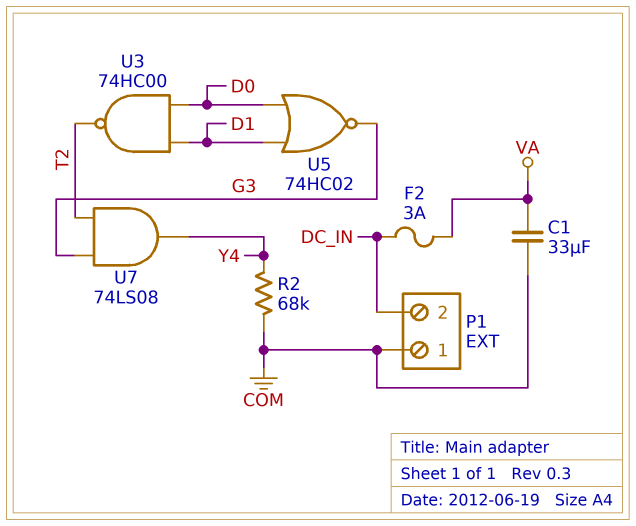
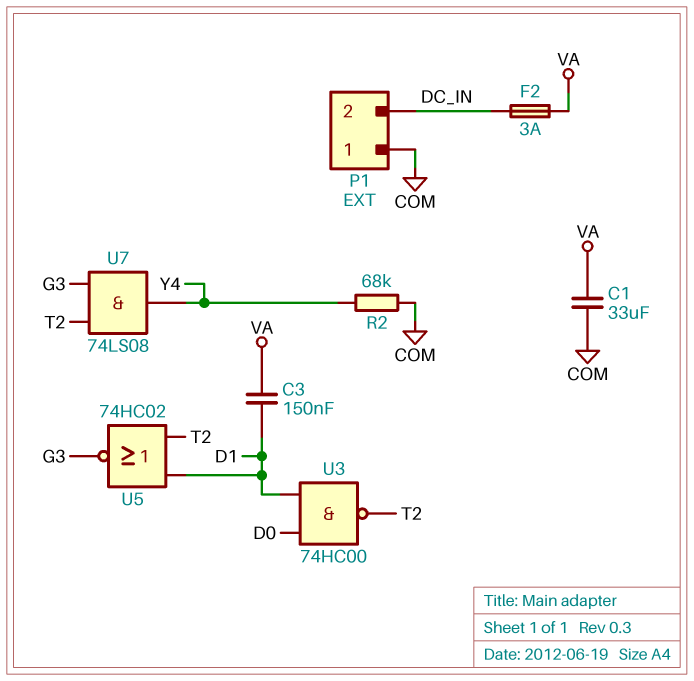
C3: none -> 150nF (D1, VA)
U5: NOR 74HC02 (in D0, in D1, out G3) -> NOR 74HC02 (in D1, in T2, out G3)

